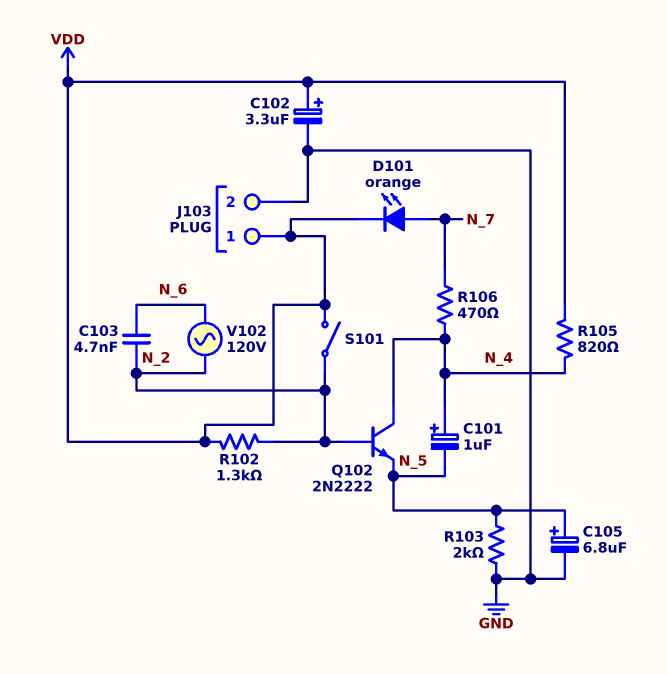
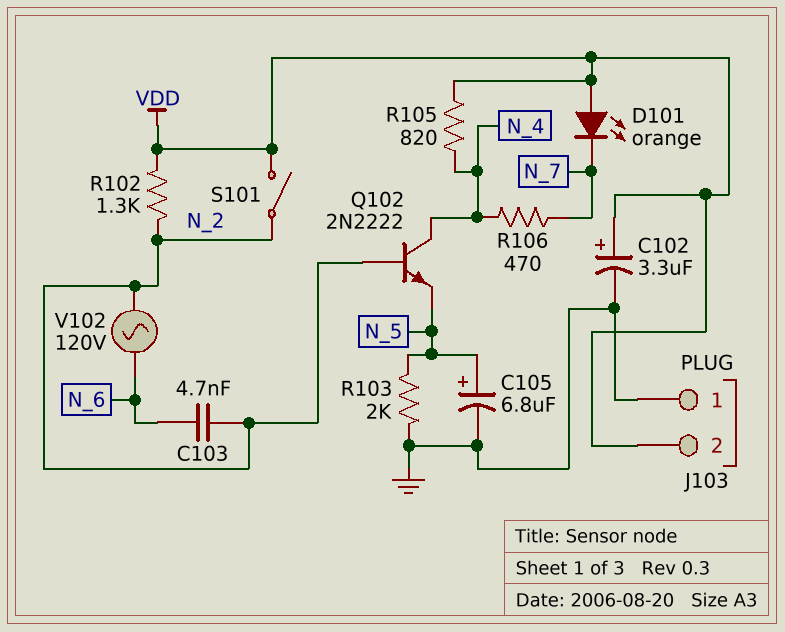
C101: 1uF (plus N_4, minus N_5) -> none
D101: LED orange (A N_7, K VDD) -> LED orange (A VDD, K N_7)
J103 pin 1: VDD -> GND
J103 pin 2: GND -> VDD

